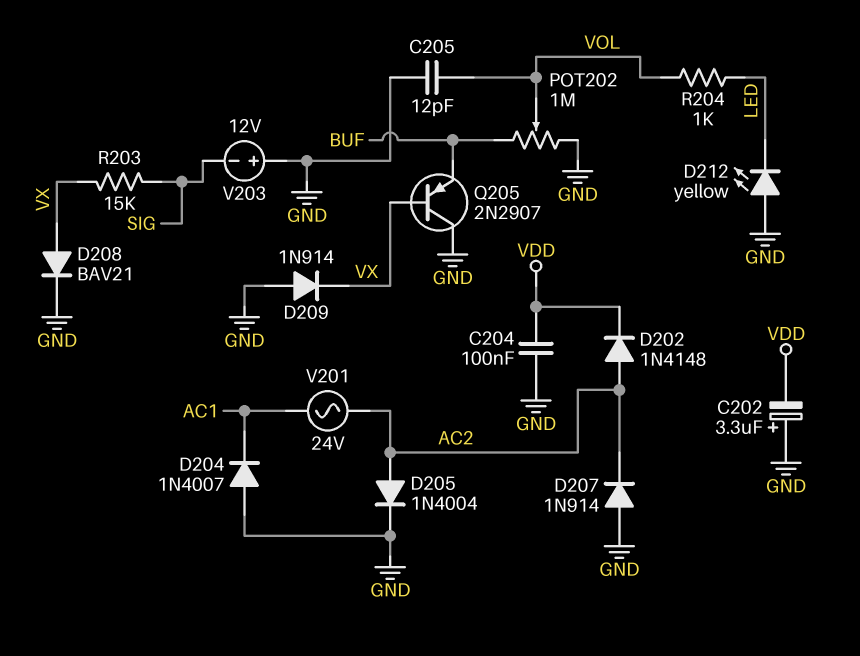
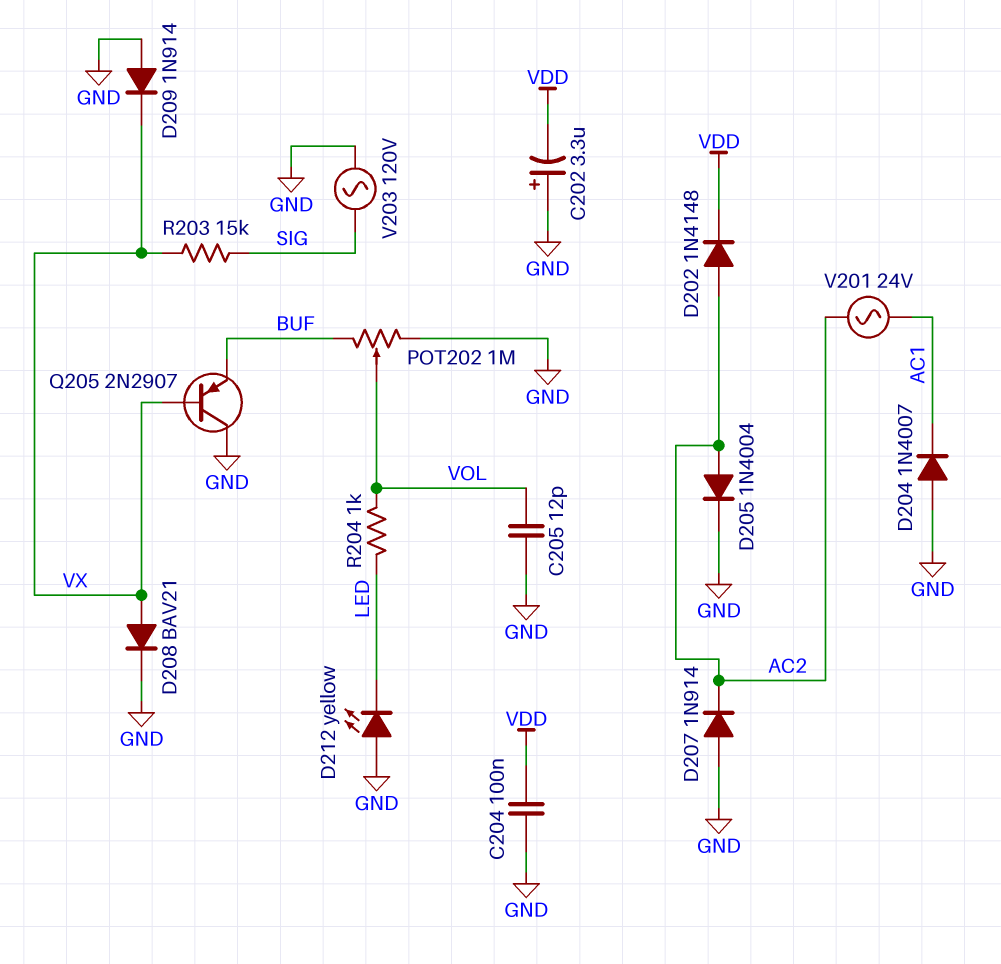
V203: 12V (plus GND, minus SIG) -> AC 120V (GND, SIG)

